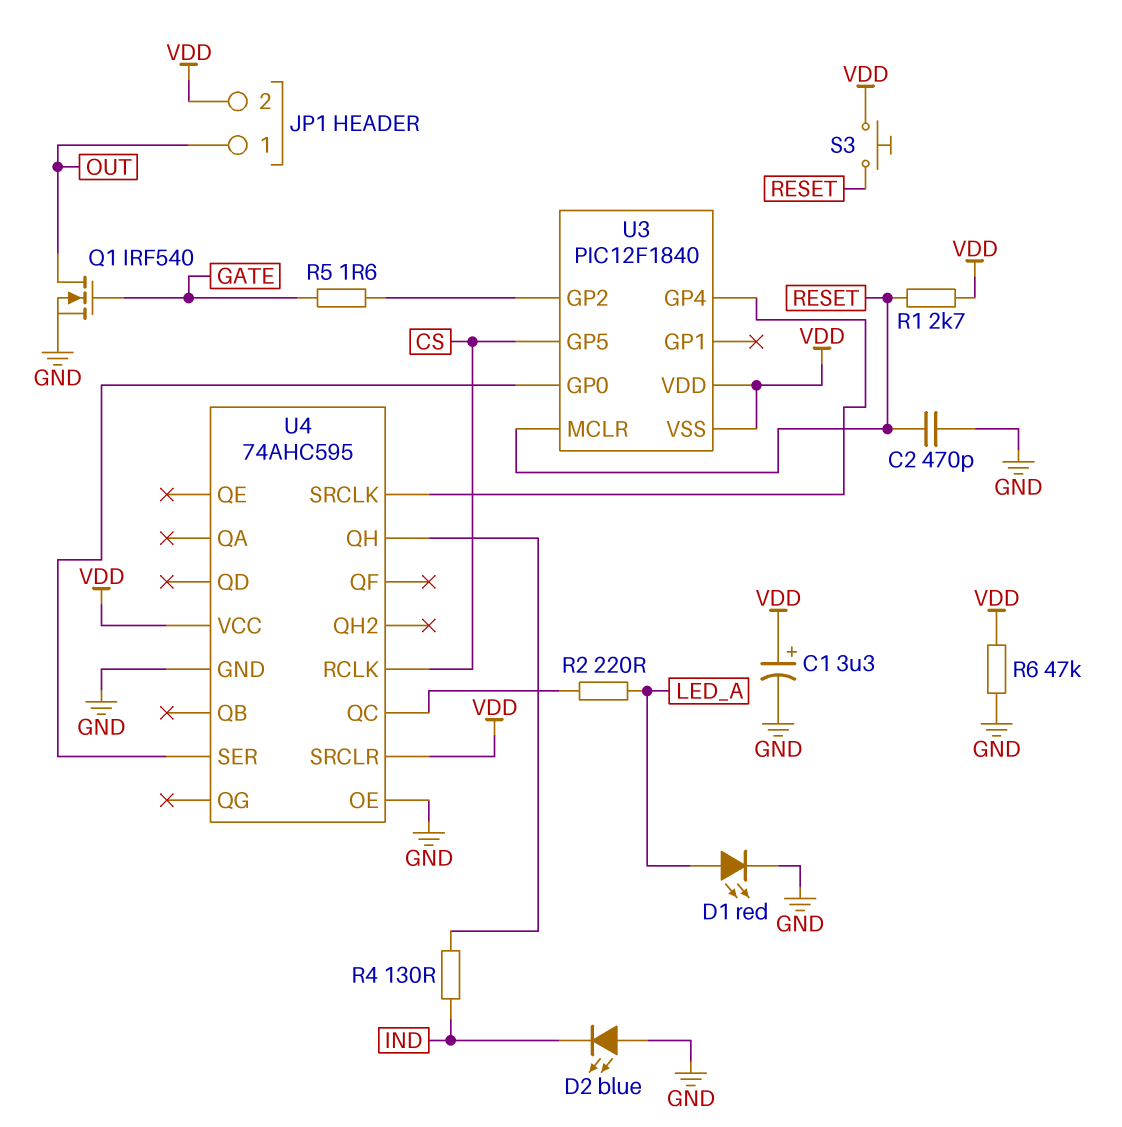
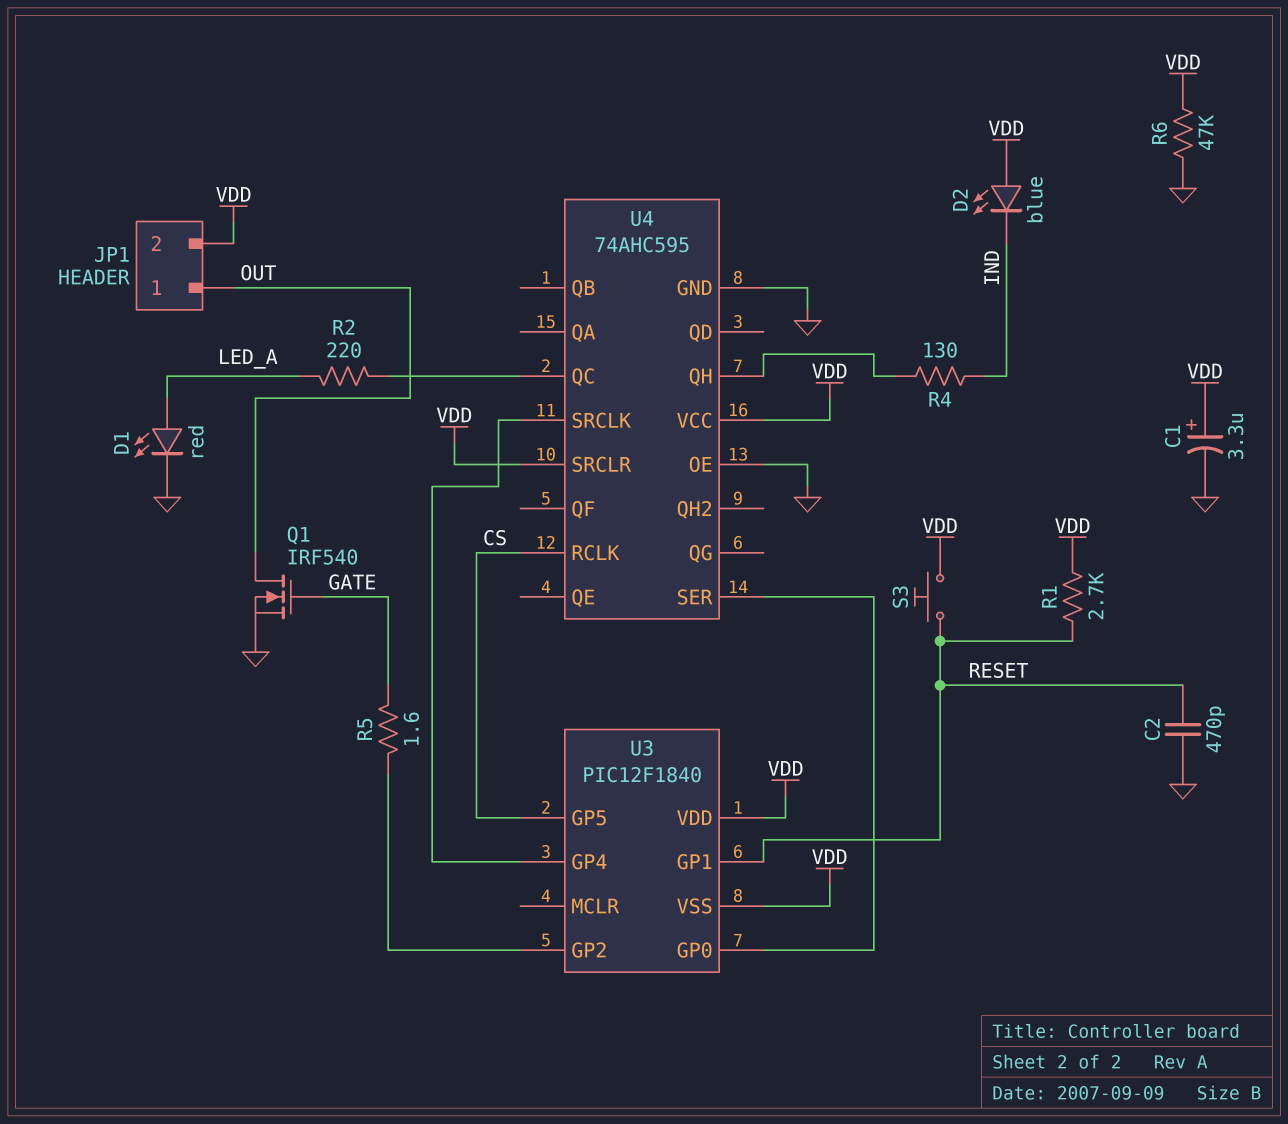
D2: LED blue (A GND, K IND) -> LED blue (A VDD, K IND)
U3 pin GP1: none -> RESET
U3 pin MCLR: RESET -> none

